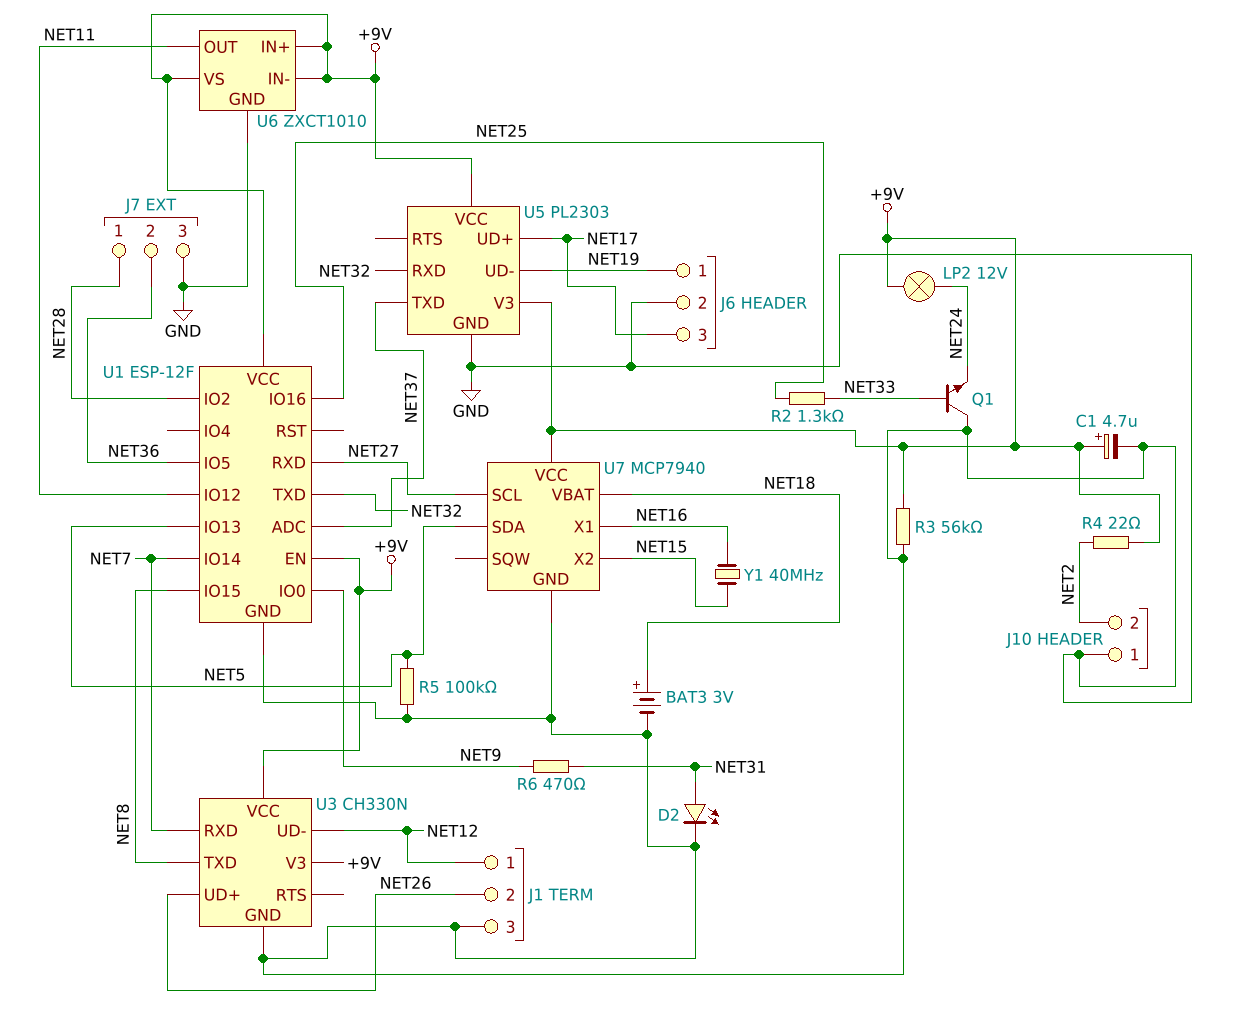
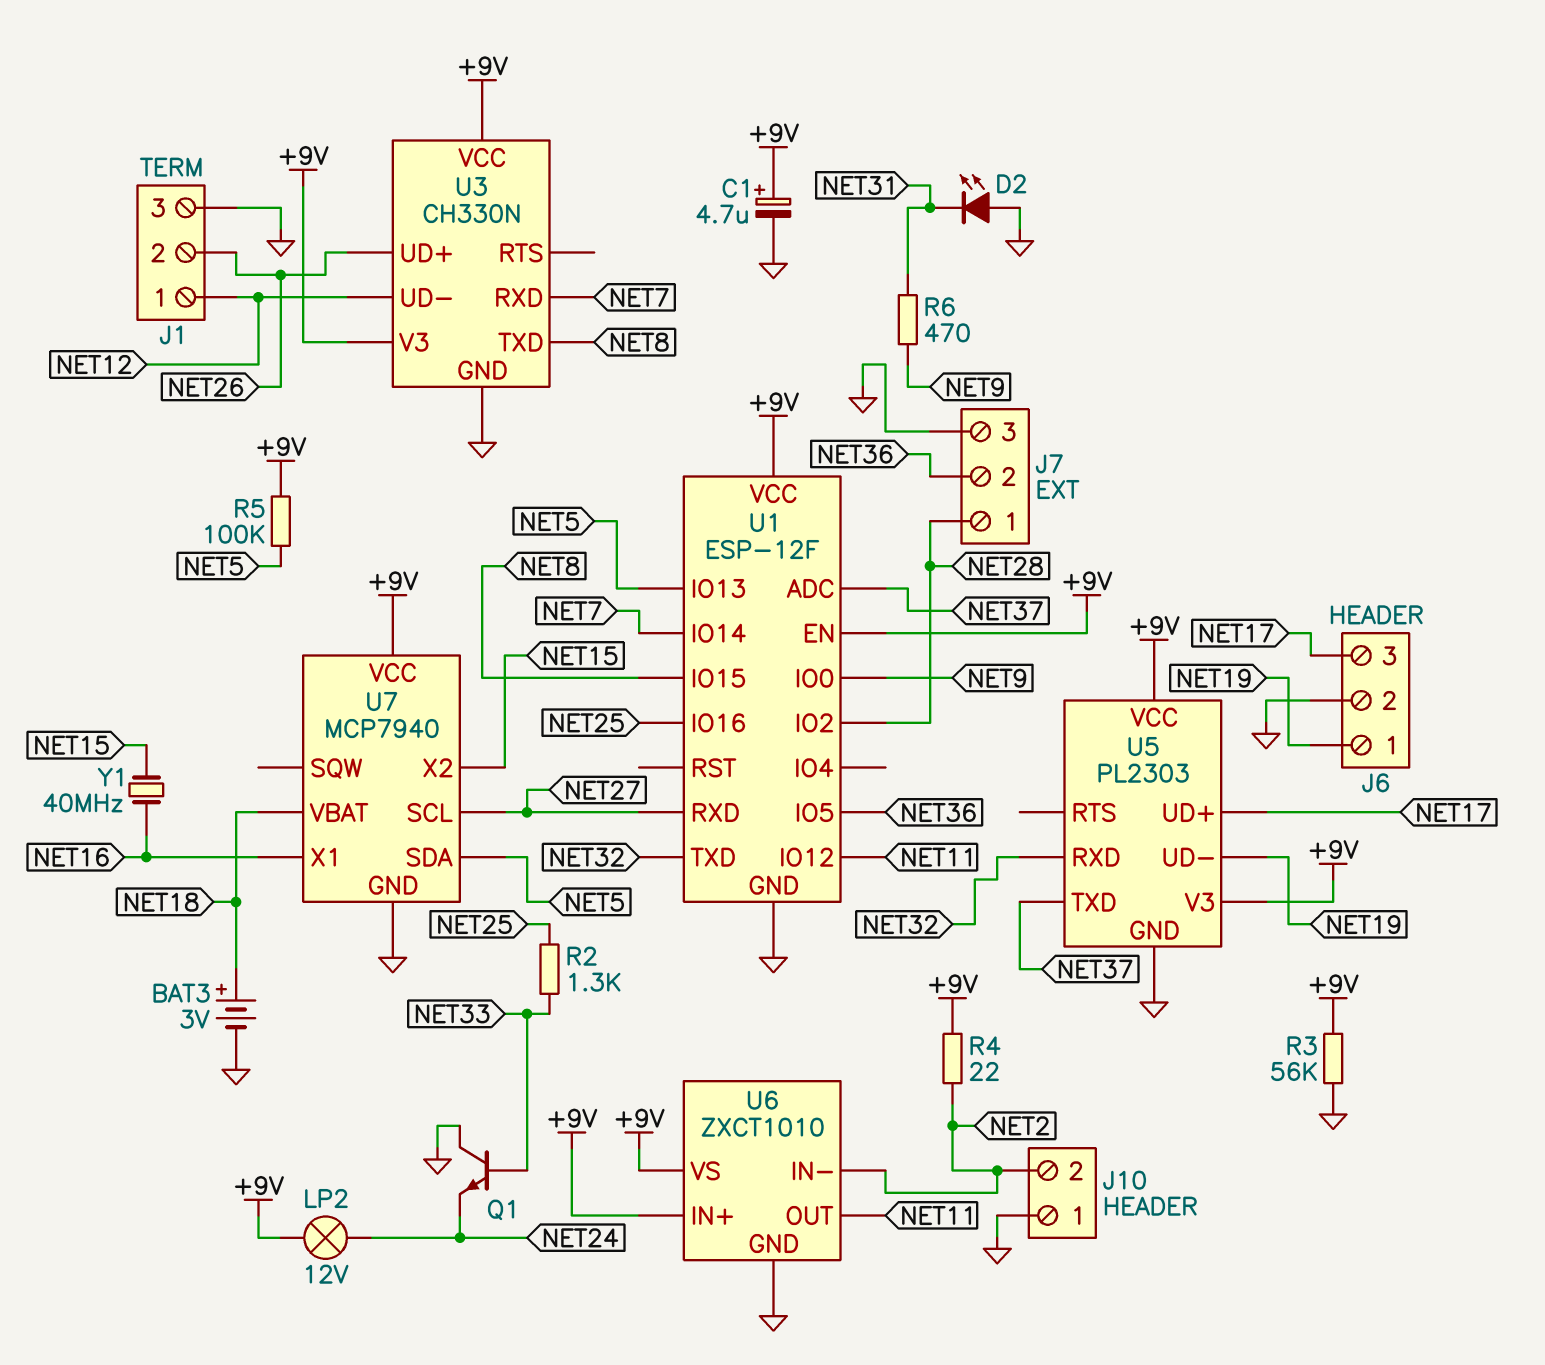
D2: LED (A NET31, K GND) -> LED (A GND, K NET31)
R5: 100k (GND, NET5) -> 100k (+9V, NET5)
U6 pin IN-: +9V -> NET2

